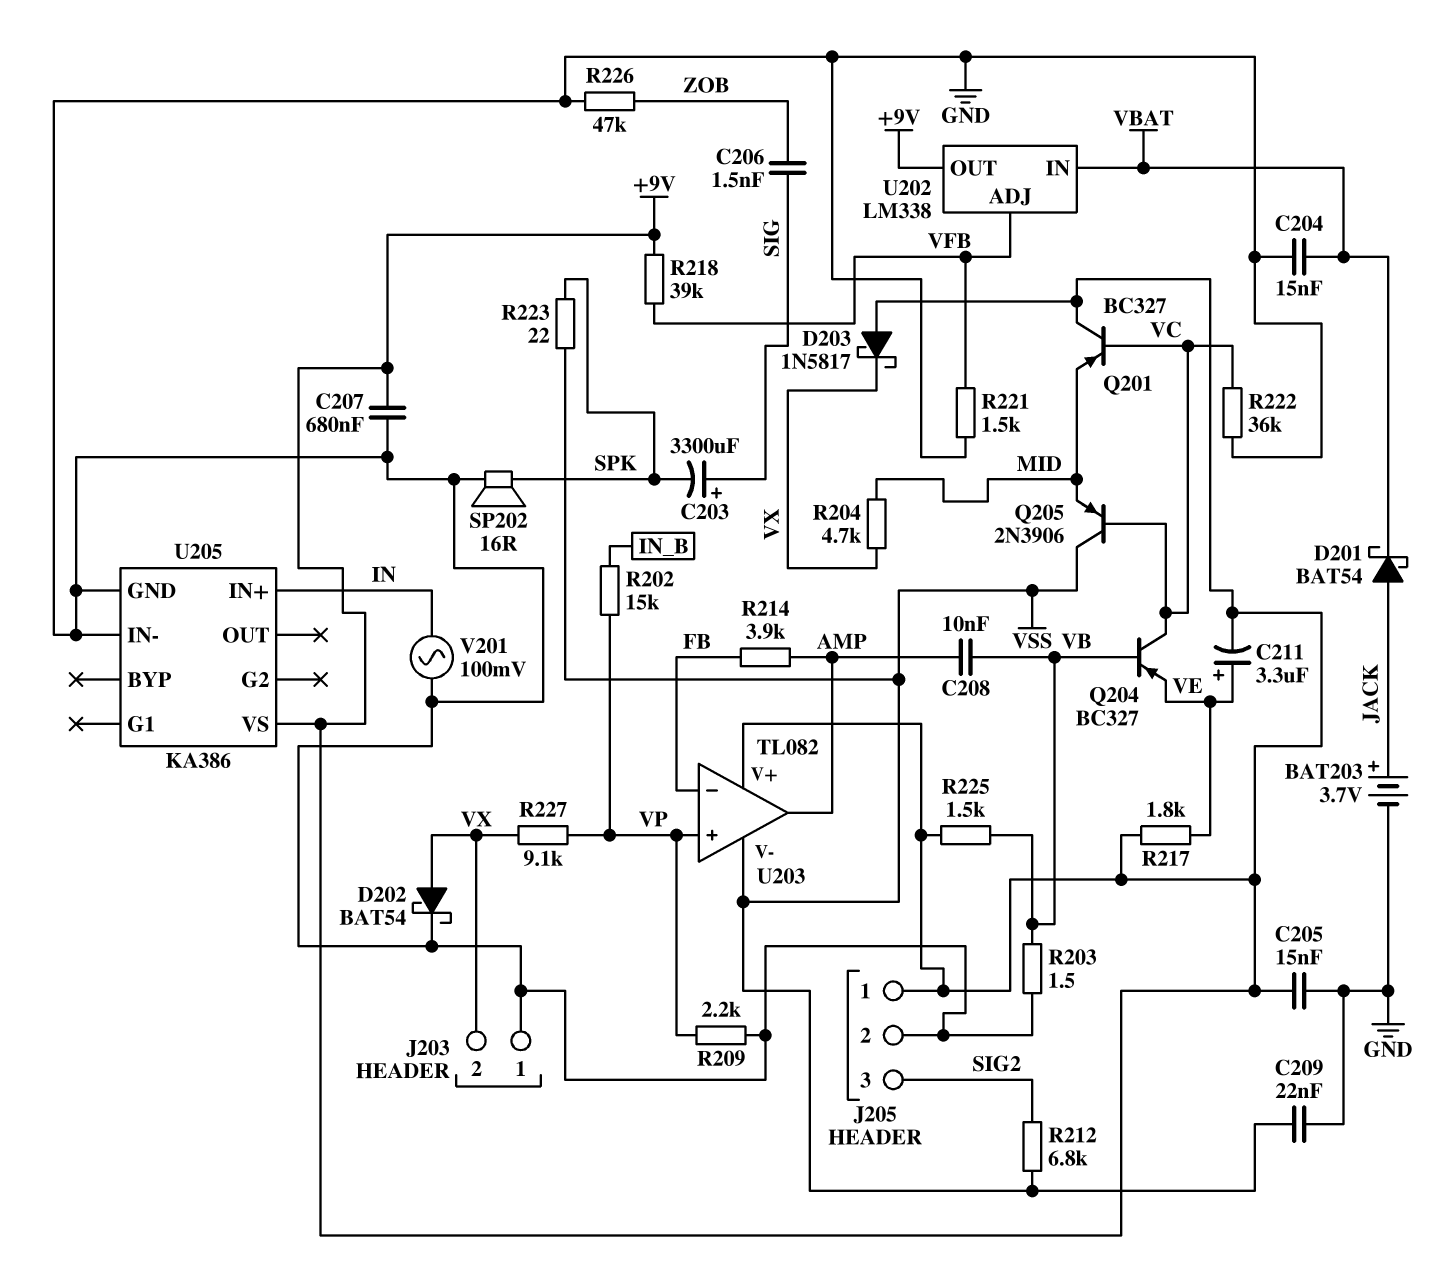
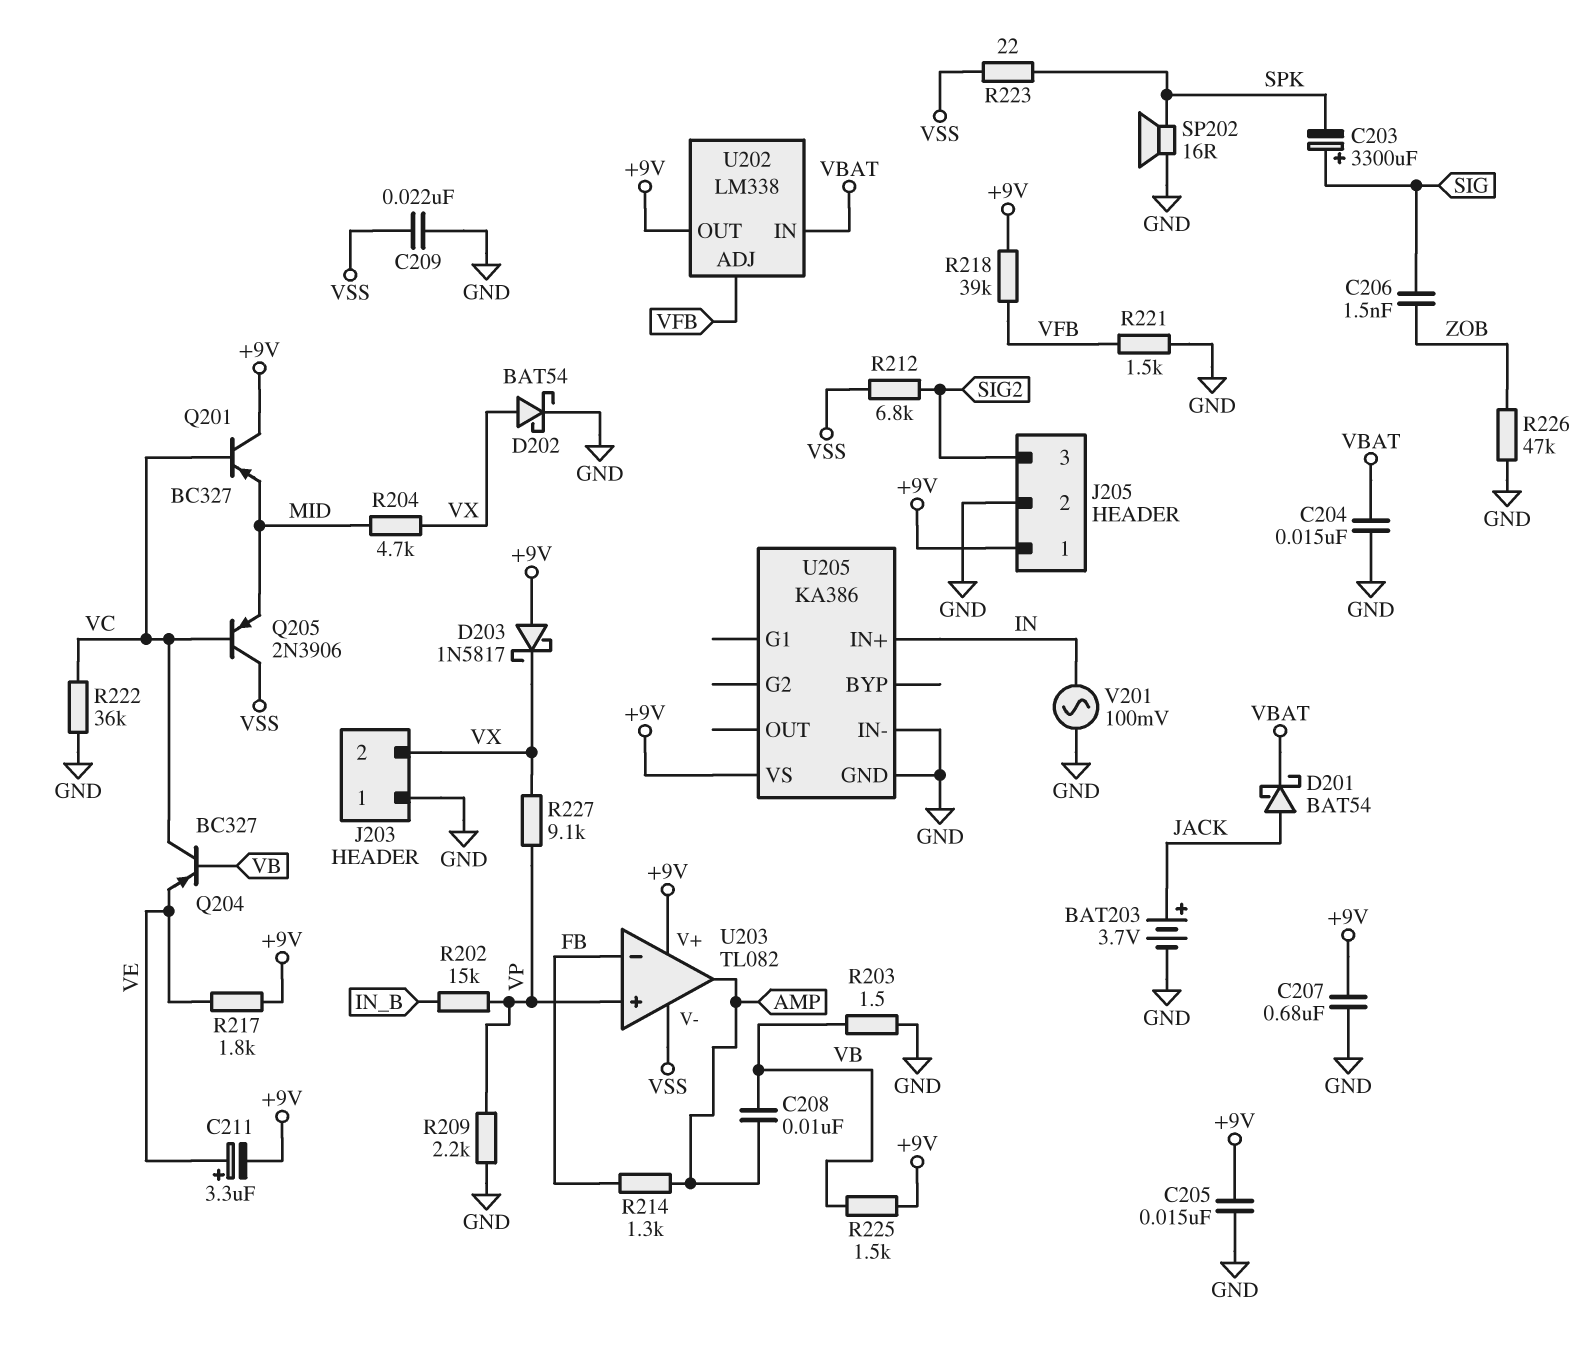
R214: 3.9k (AMP, FB) -> 1.3k (AMP, FB)

